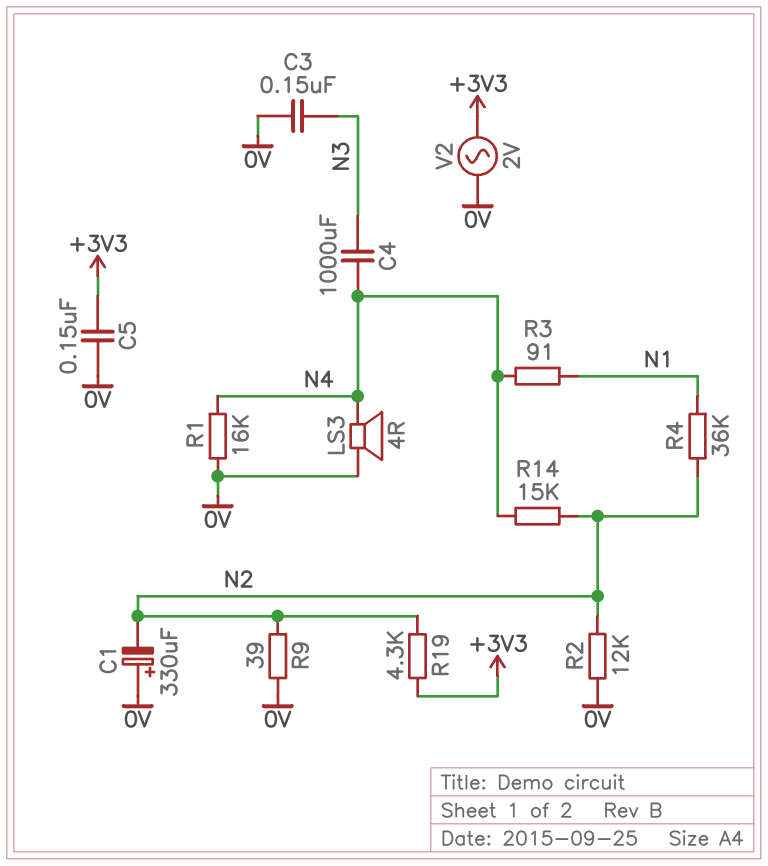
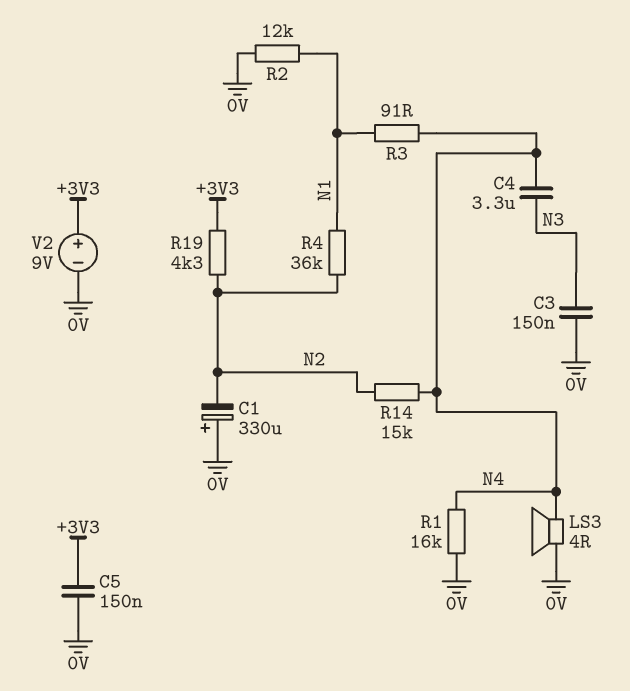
C4: 1000uF (N3, N4) -> 3.3uF (N3, N4)
R2: 12k (0V, N2) -> 12k (0V, N1)
R9: 39 (0V, N2) -> none
V2: AC 2V (+3V3, 0V) -> 9V (plus +3V3, minus 0V)

